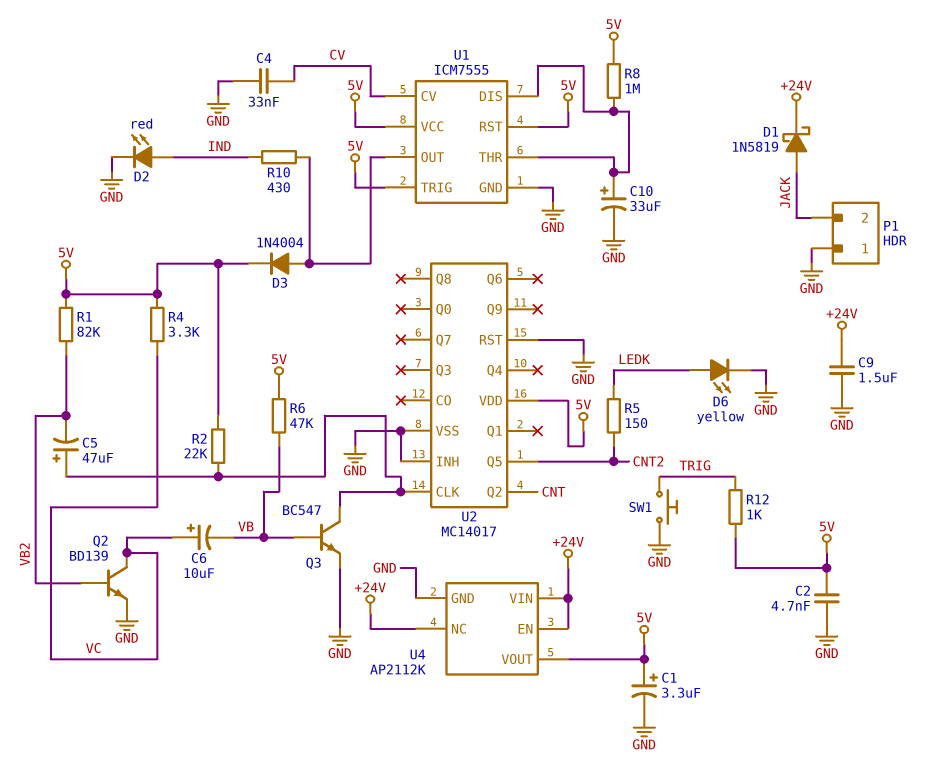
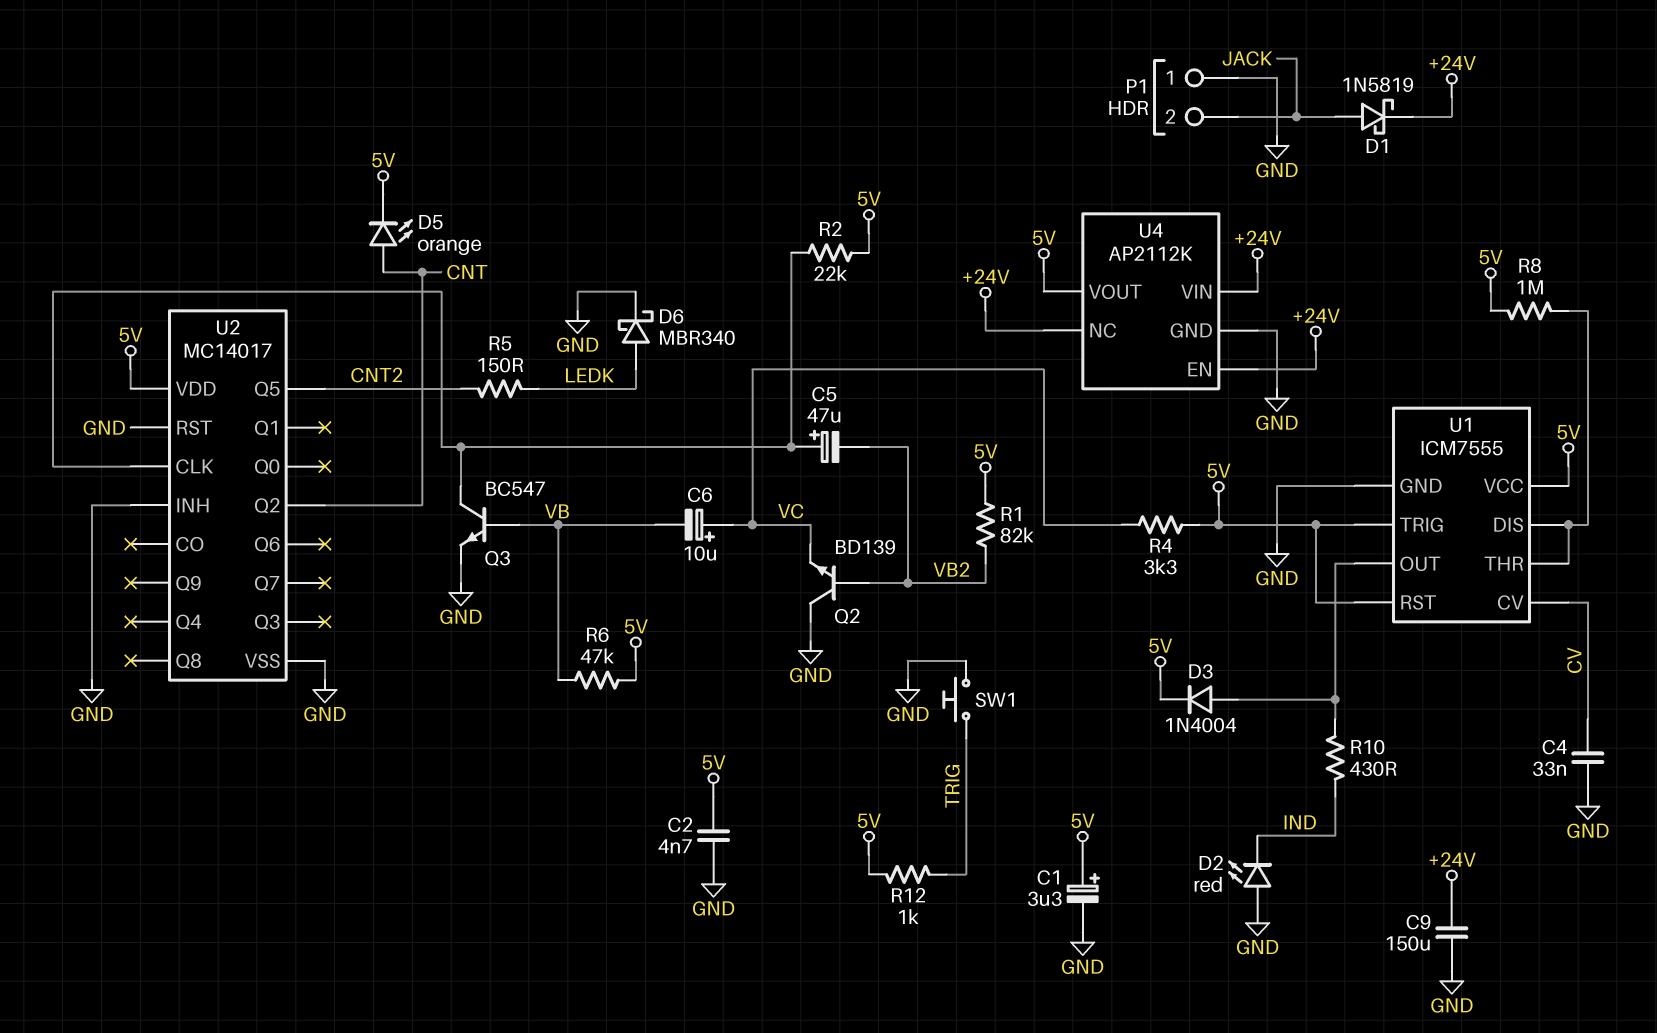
C9: 1.5uF (+24V, GND) -> 150uF (+24V, GND)
C10: 33uF (plus U1/DIS, minus GND) -> none
D2: LED red (A IND, K GND) -> LED red (A GND, K IND)
D5: none -> LED orange (A CNT, K 5V)
D6: LED yellow (A LEDK, K GND) -> schottky MBR340 (A LEDK, K GND)
Q2: NPN BD139 (B VB2, C VC, E GND) -> NPN BD139 (B VB2, C GND, E VC)

